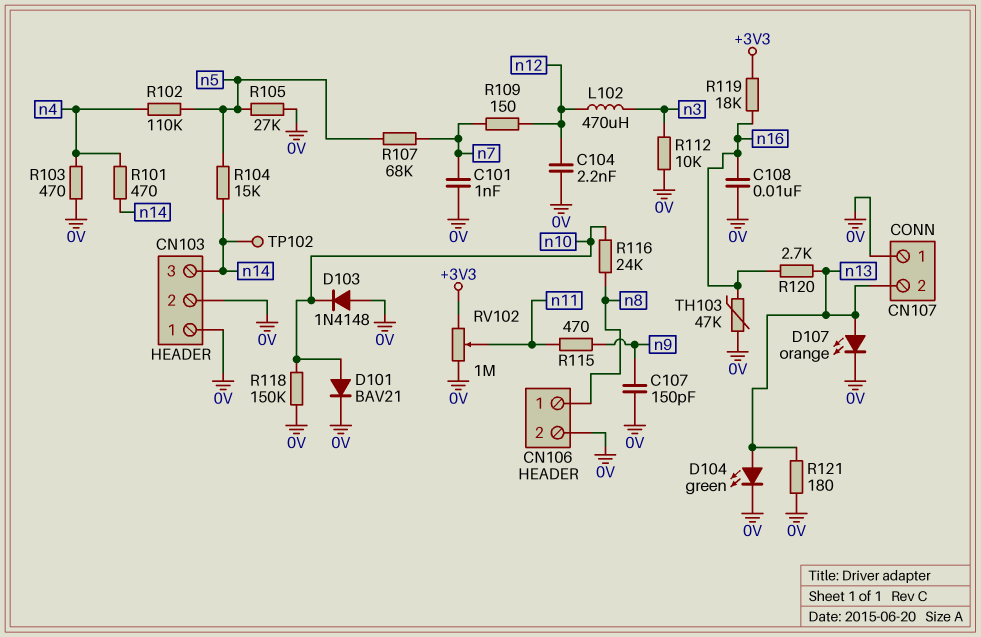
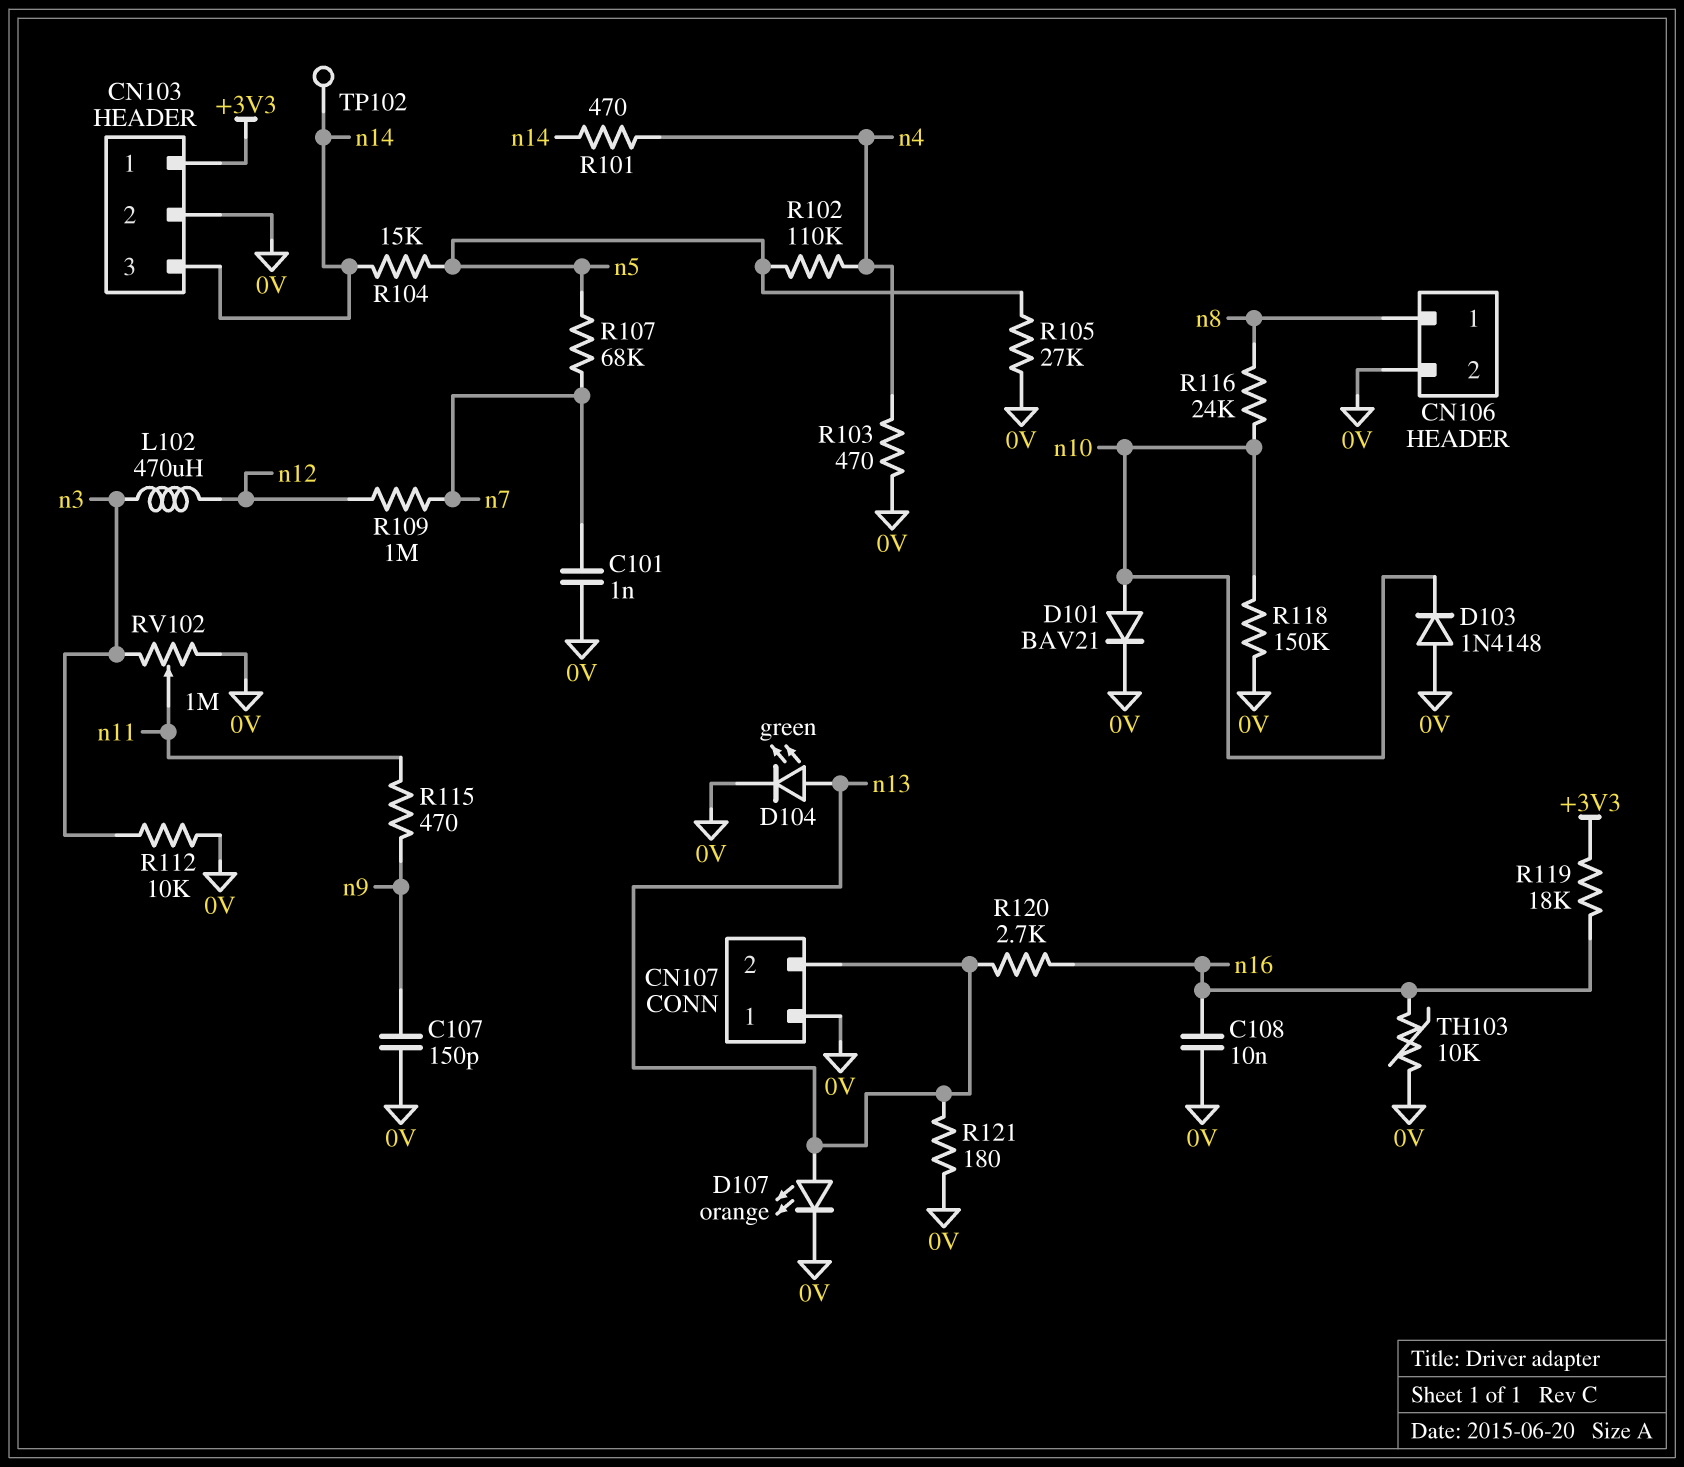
C104: 2.2nF (0V, n12) -> none
CN103 pin 1: 0V -> +3V3
R109: 150 (n7, n12) -> 1M (n7, n12)
RV102: 1M (+3V3, 0V, wiper n11) -> 1M (0V, n3, wiper n11)
TH103: 47k (0V, n16) -> 10k (0V, n16)

